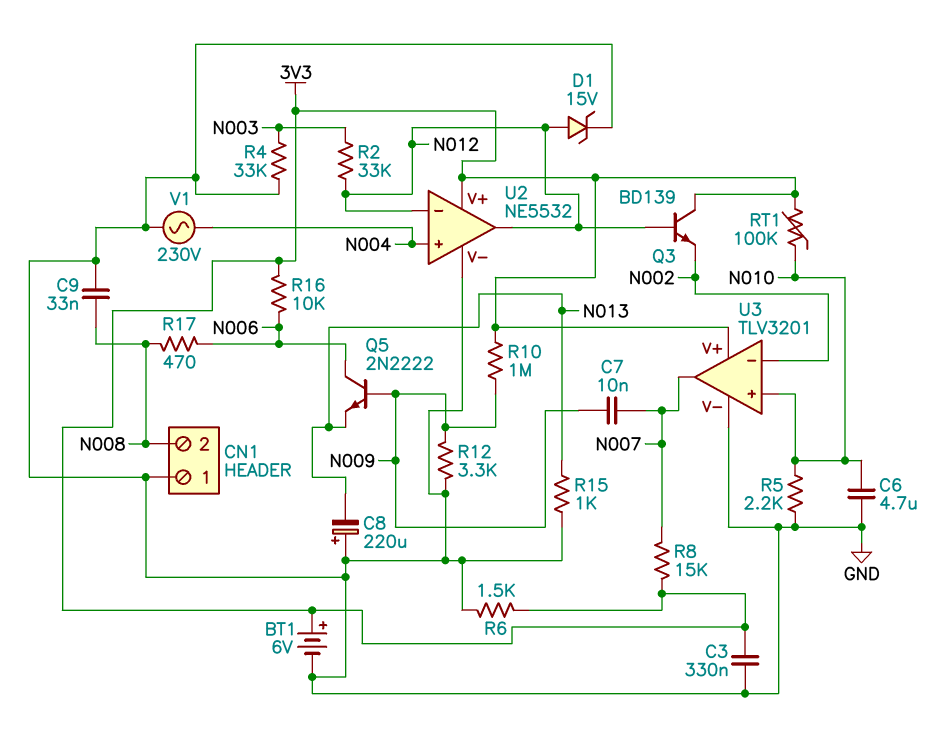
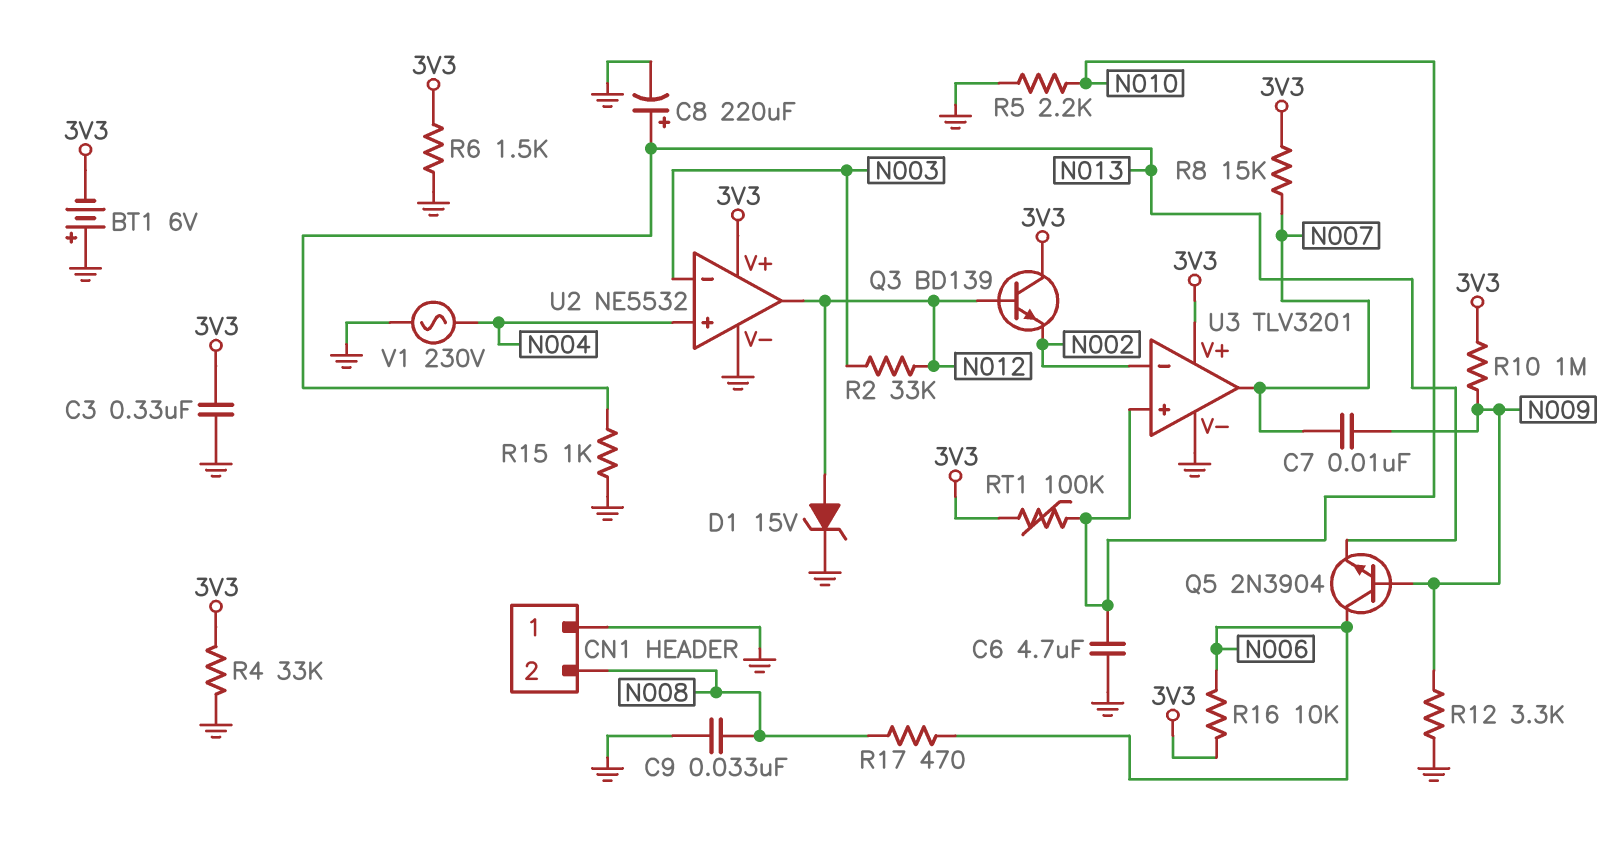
BT1: 6V (plus 3V3, minus GND) -> 6V (plus GND, minus 3V3)
C8: 220uF (plus GND, minus N013) -> 220uF (plus N013, minus GND)
Q5: NPN 2N2222 (B N009, C N006, E N013) -> NPN 2N3904 (B N009, C N006, E N013)
R4: 33k (GND, N003) -> 33k (3V3, GND)
U2 pin in-: N012 -> N003

